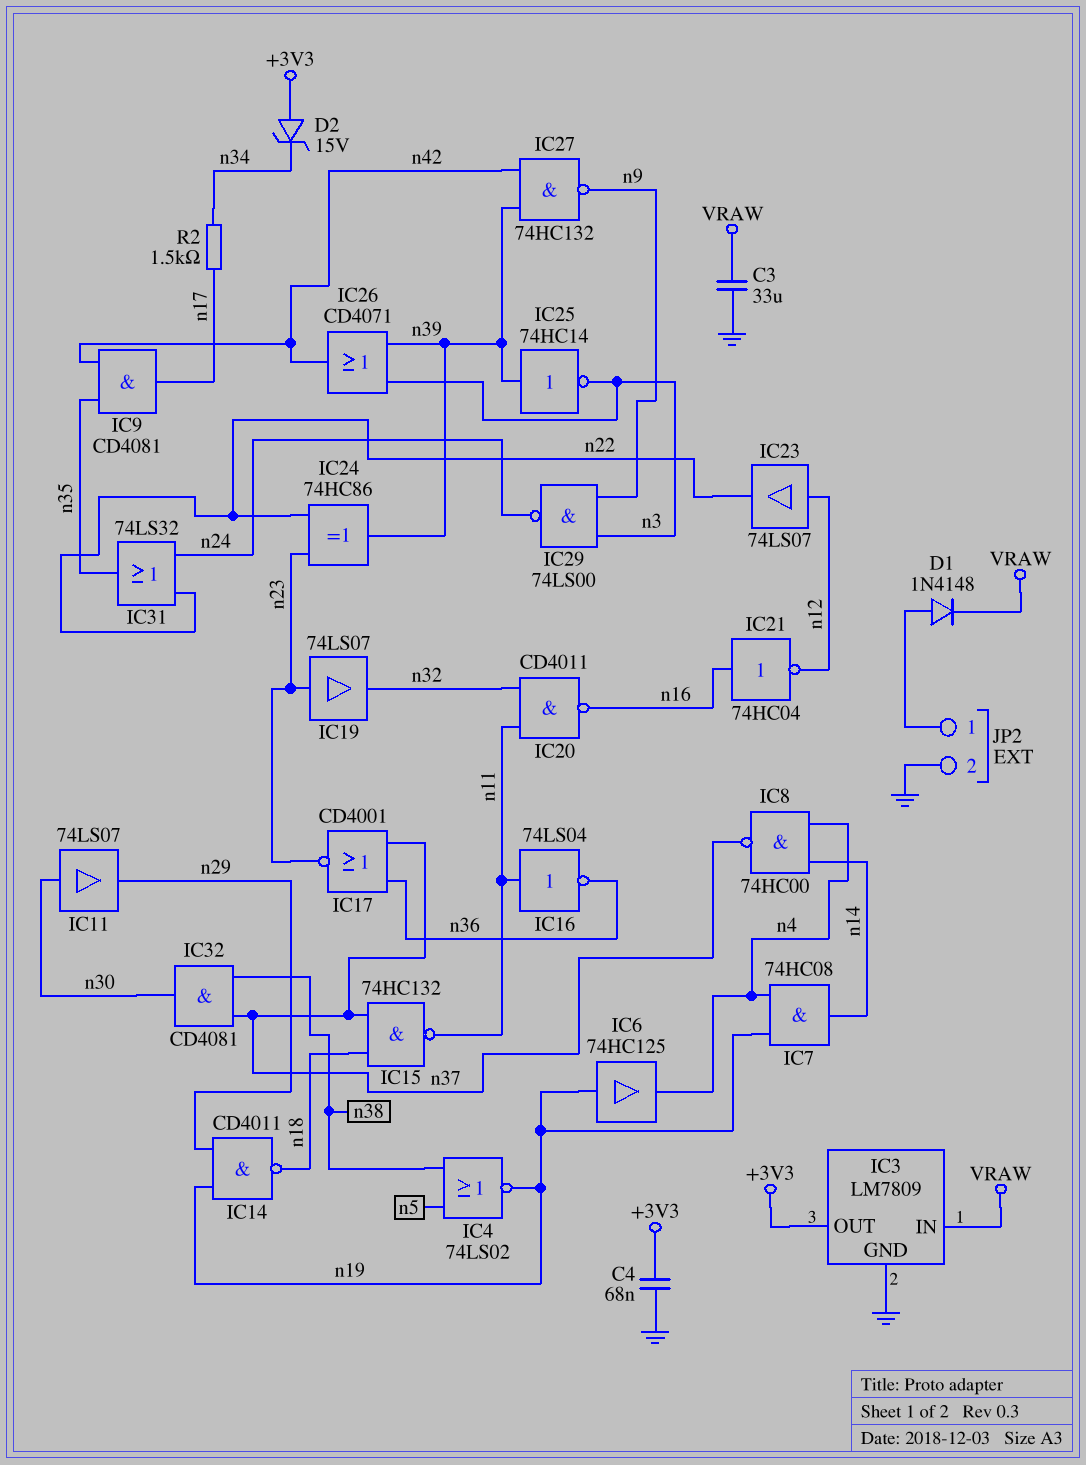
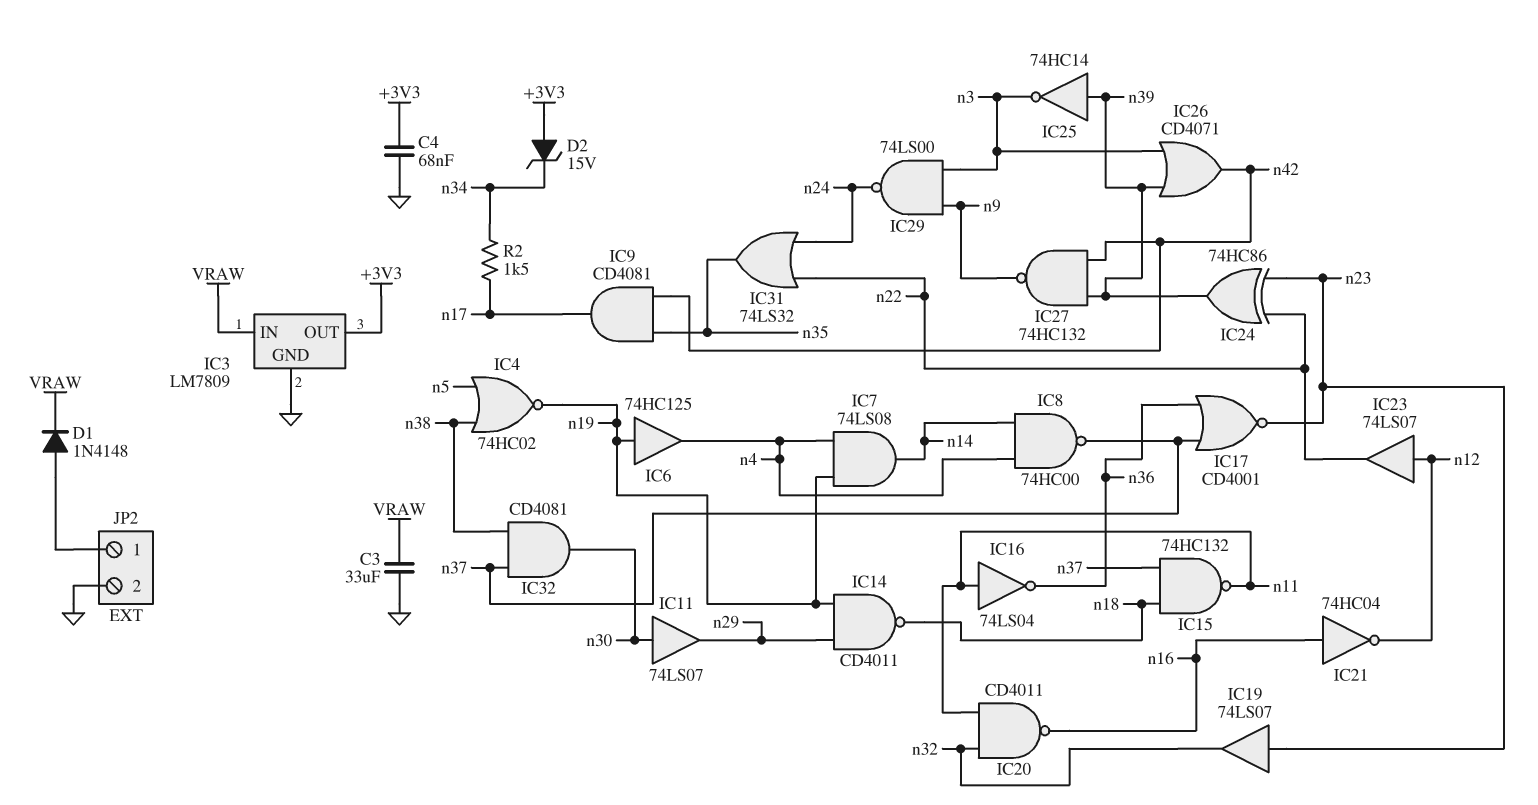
IC4: NOR 74LS02 (in n5, in n38, out n19) -> NOR 74HC02 (in n5, in n38, out n19)
IC7: AND 74HC08 (in n4, in n19, out n14) -> AND 74LS08 (in n4, in n19, out n14)

